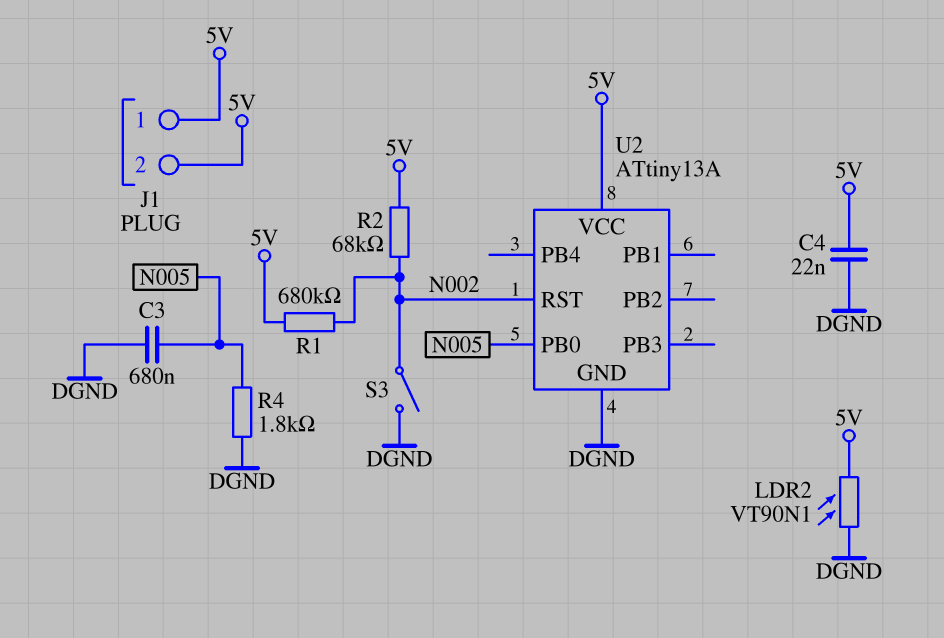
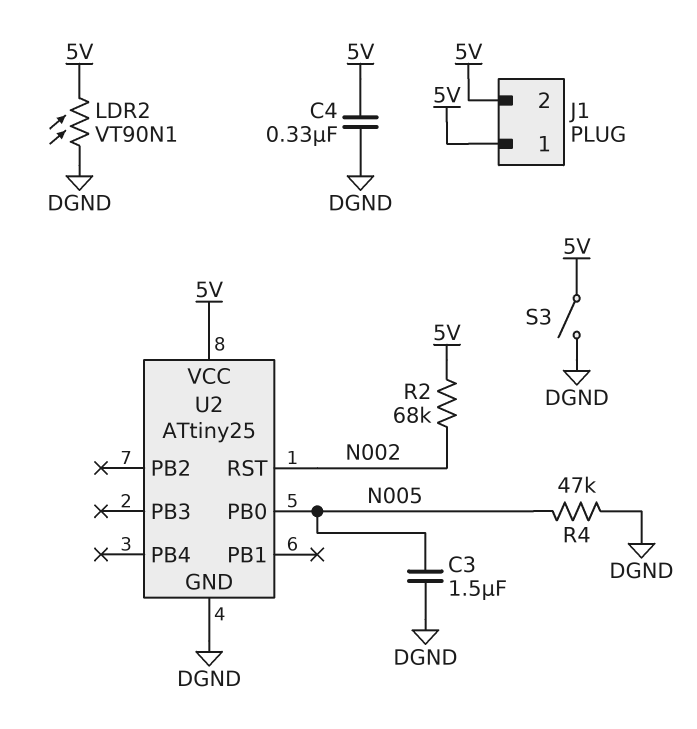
C3: 680nF (DGND, N005) -> 1.5uF (DGND, N005)
C4: 22nF (5V, DGND) -> 330nF (5V, DGND)
R1: 680k (5V, N002) -> none
R4: 1.8k (DGND, N005) -> 47k (DGND, N005)
S3: switch (DGND, N002) -> switch (5V, DGND)
U2: ATtiny13A -> ATtiny25

